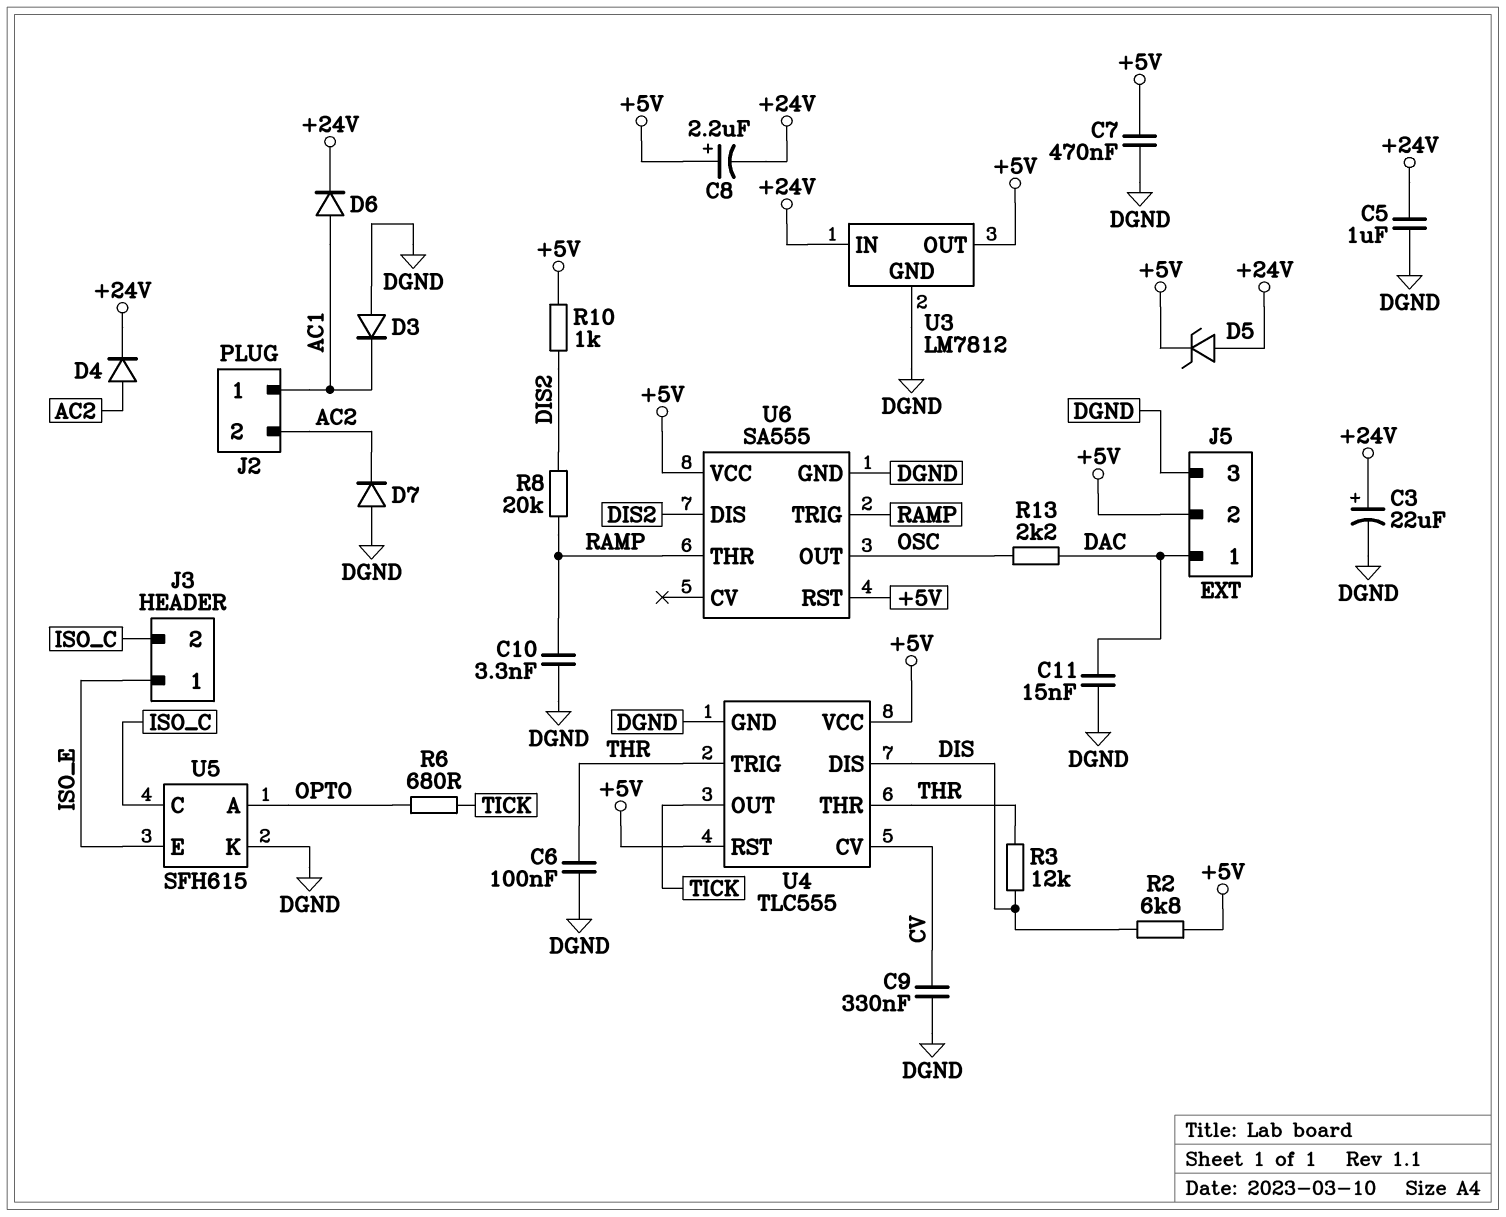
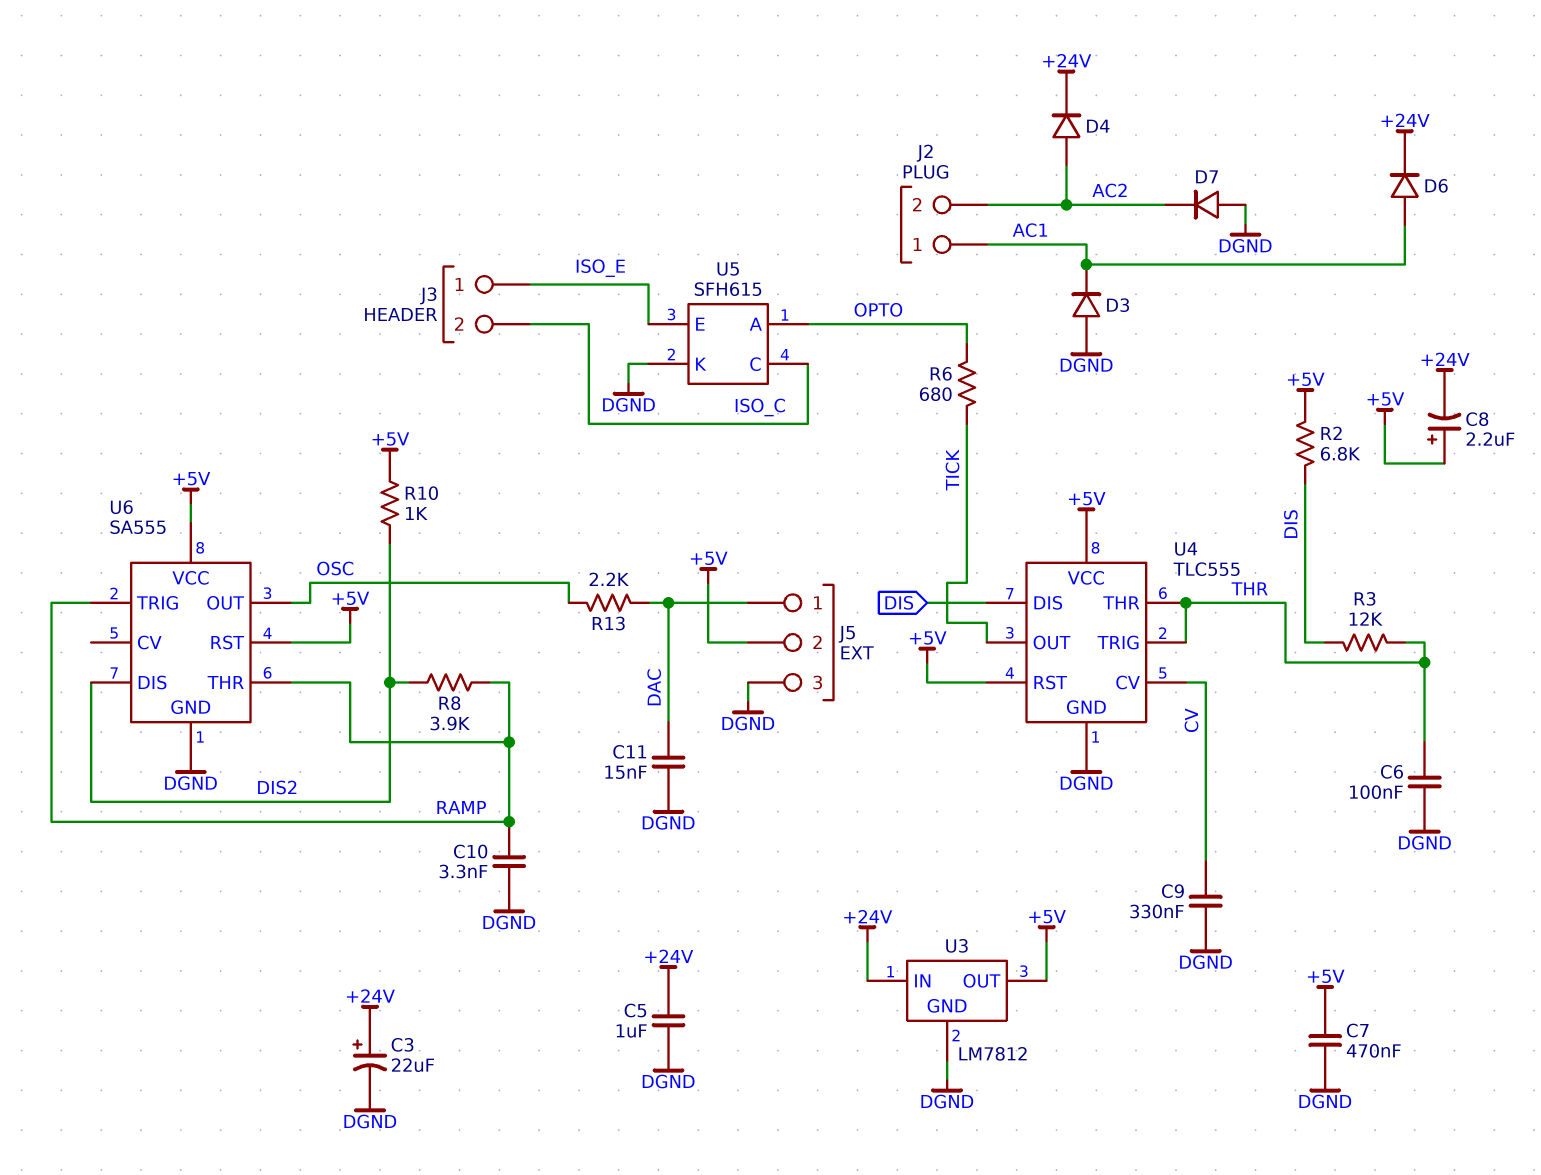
D5: zener (A +24V, K +5V) -> none
R8: 20k (DIS2, RAMP) -> 3.9k (DIS2, RAMP)

